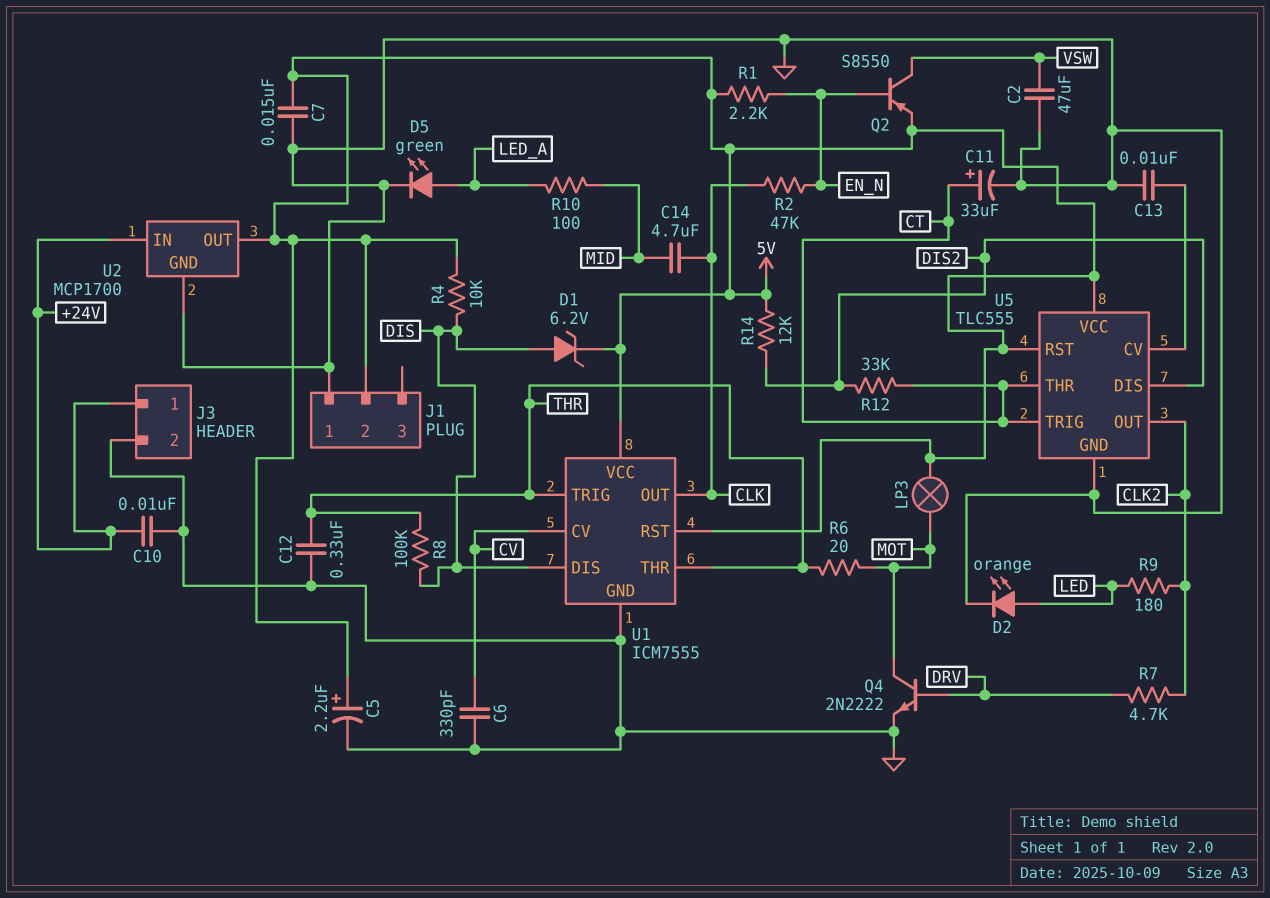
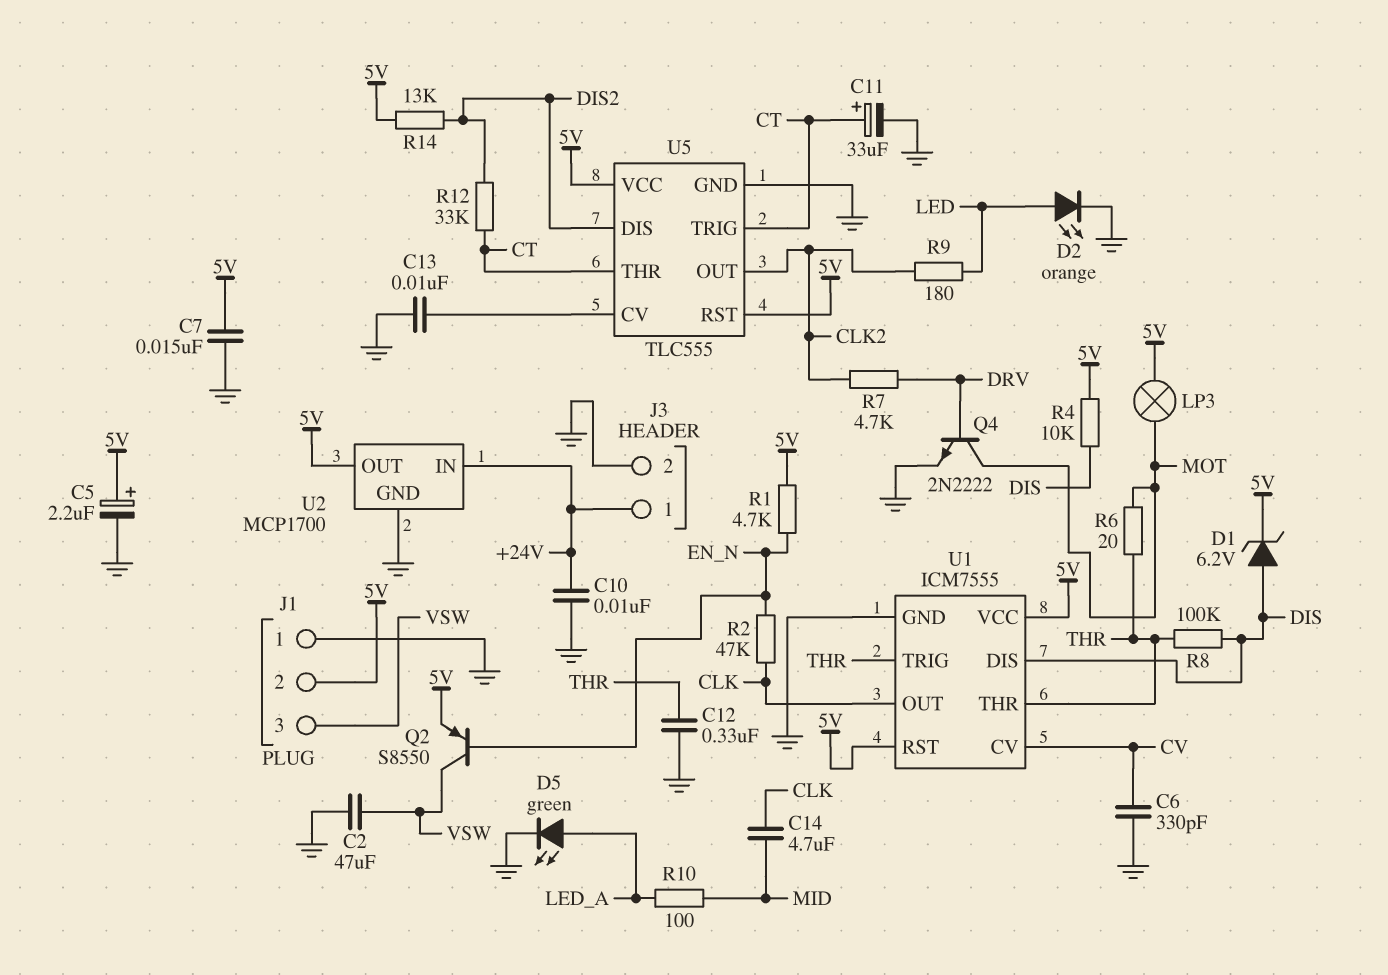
J1 pin 3: none -> VSW
R1: 2.2k (5V, EN_N) -> 4.7k (5V, EN_N)
R14: 12k (5V, DIS2) -> 13k (5V, DIS2)

